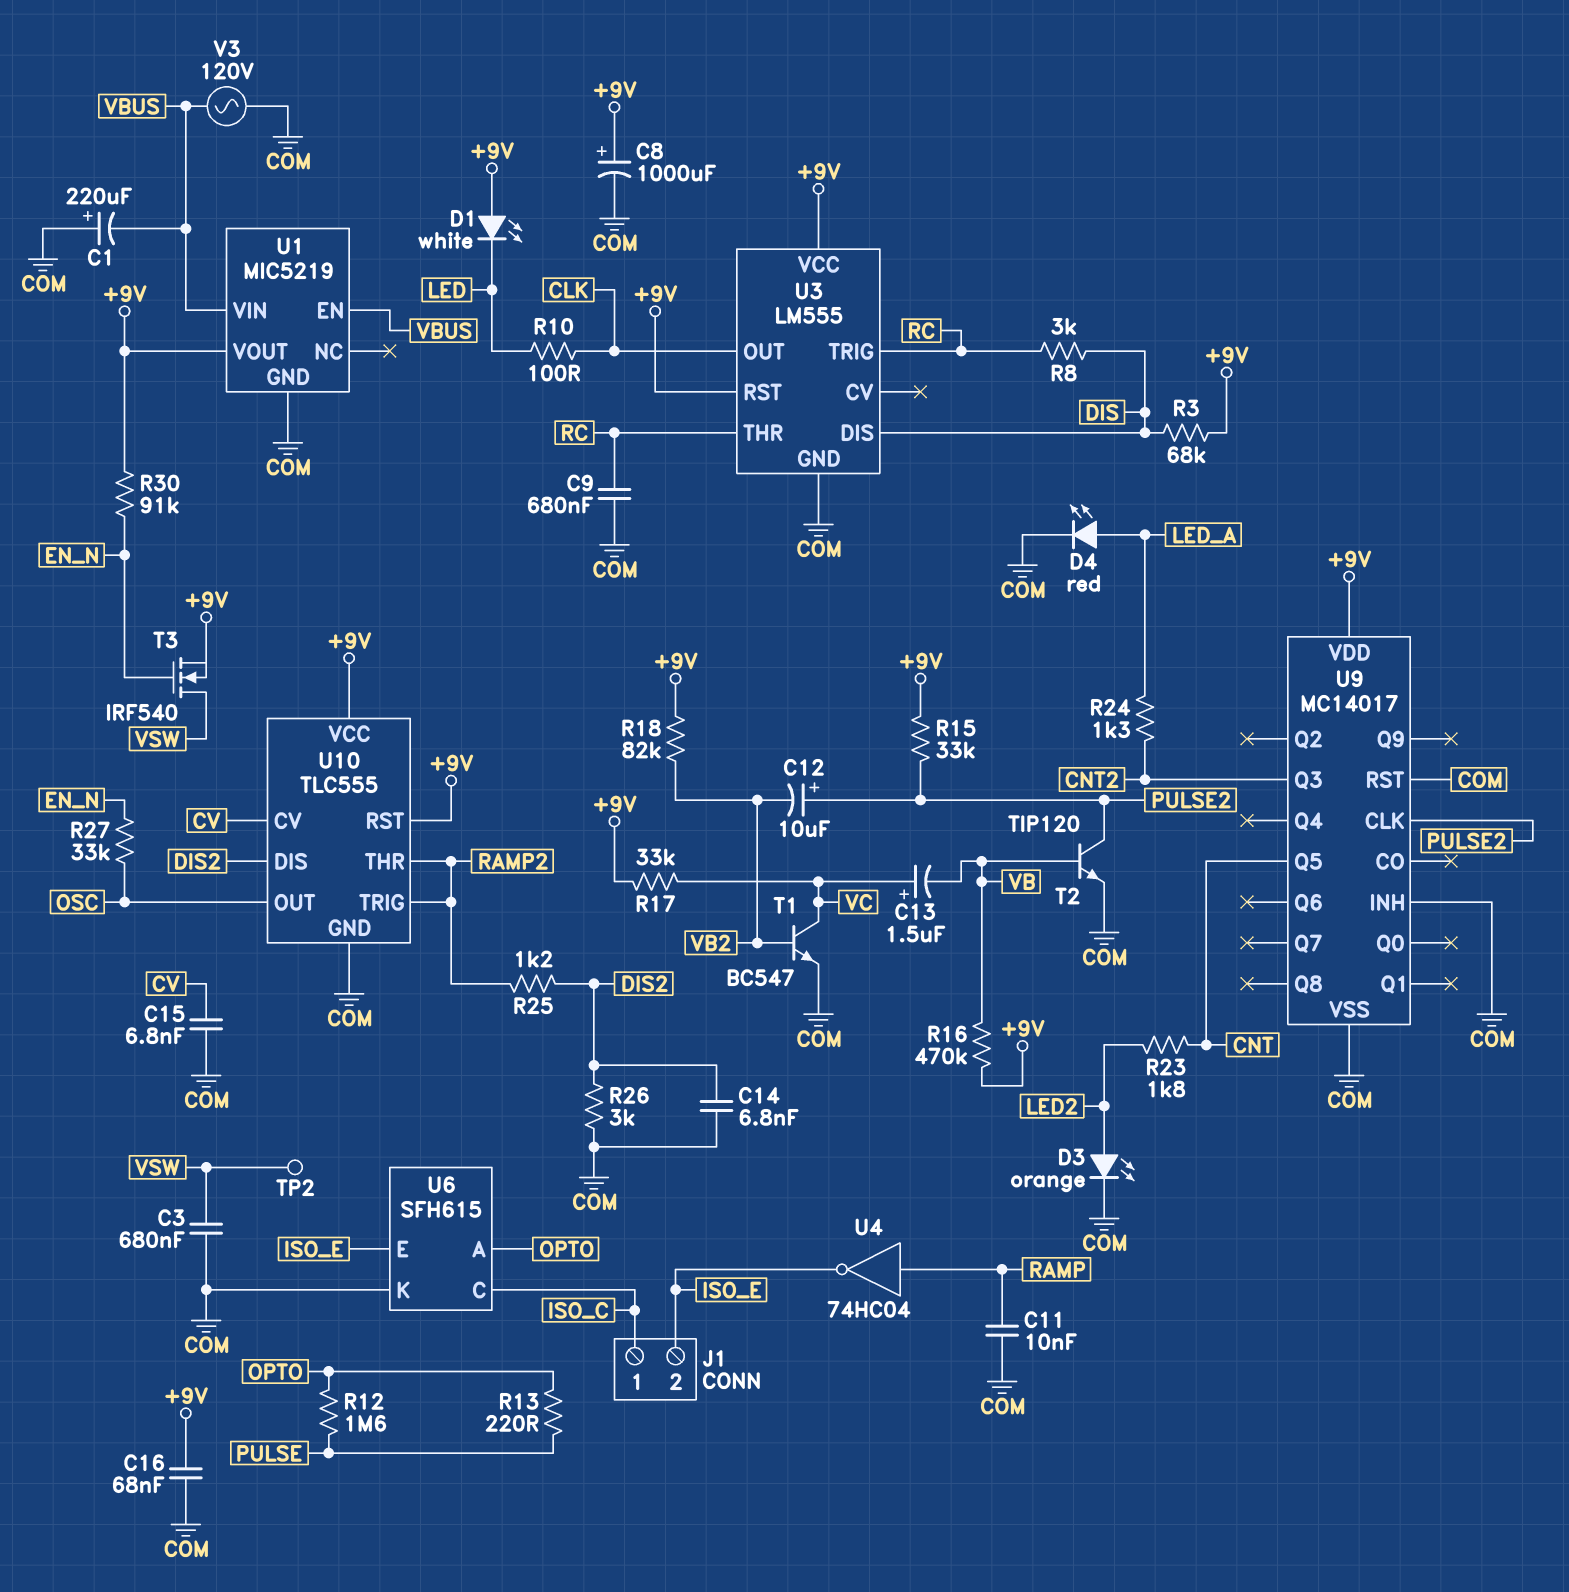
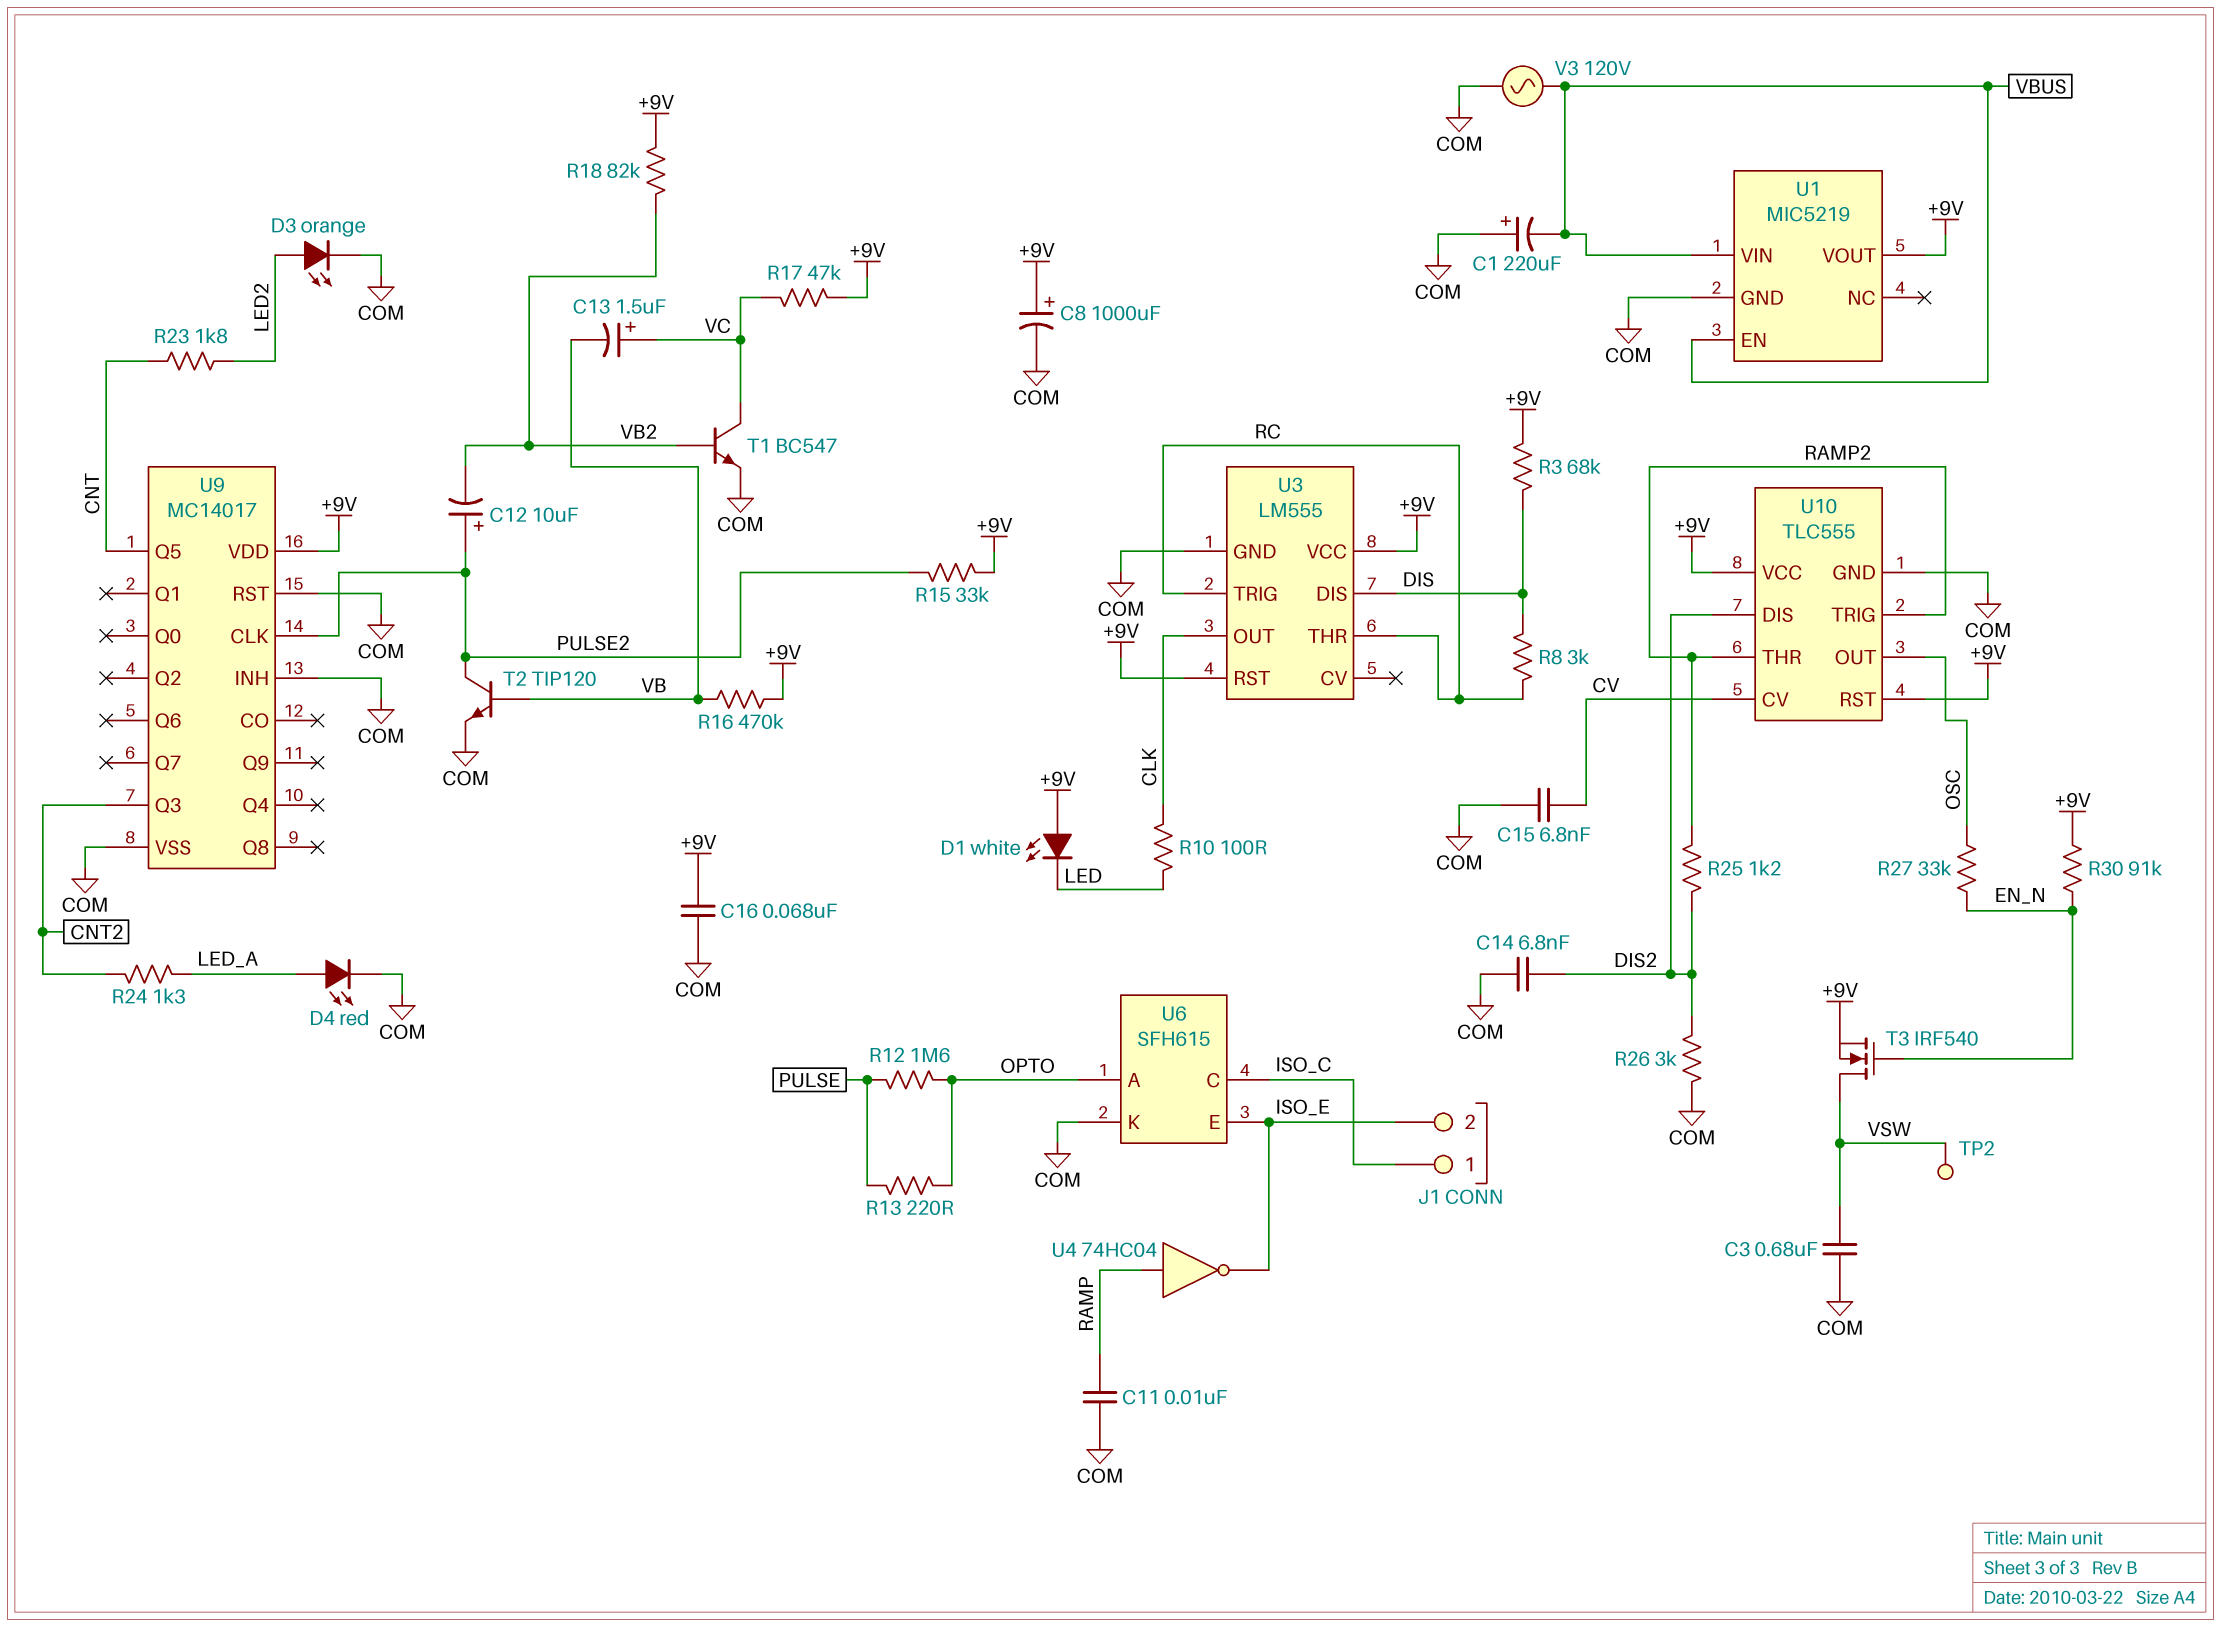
C9: 680nF (COM, RC) -> none
R17: 33k (+9V, VC) -> 47k (+9V, VC)

